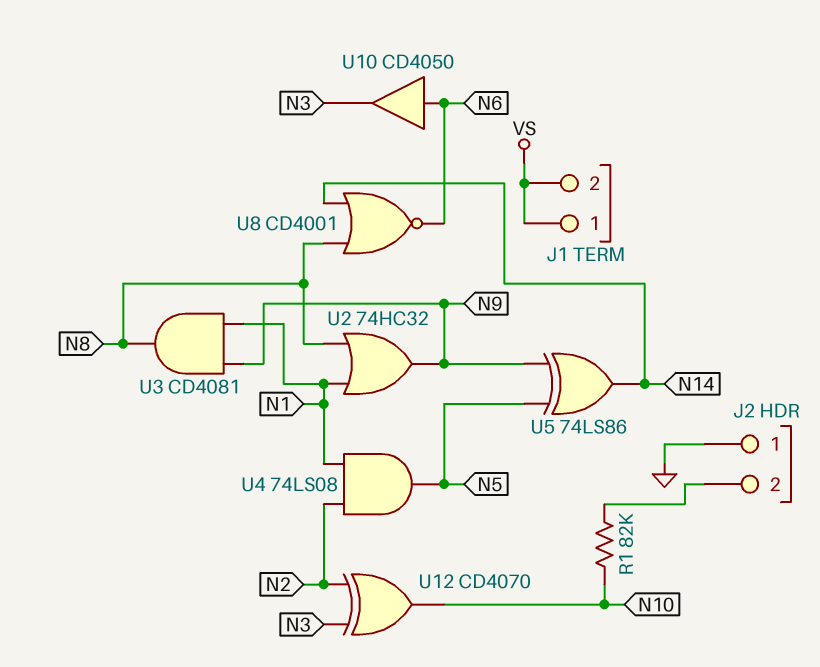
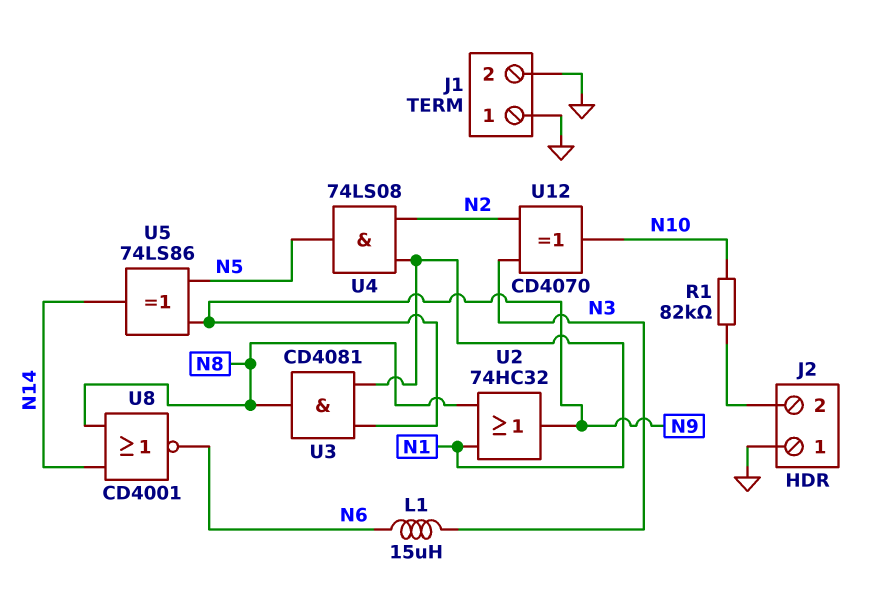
J1 pin 1: VS -> GND
J1 pin 2: VS -> GND
L1: none -> 15uH (N3, N6)
U10: buffer CD4050 (in N6, out N3) -> none

